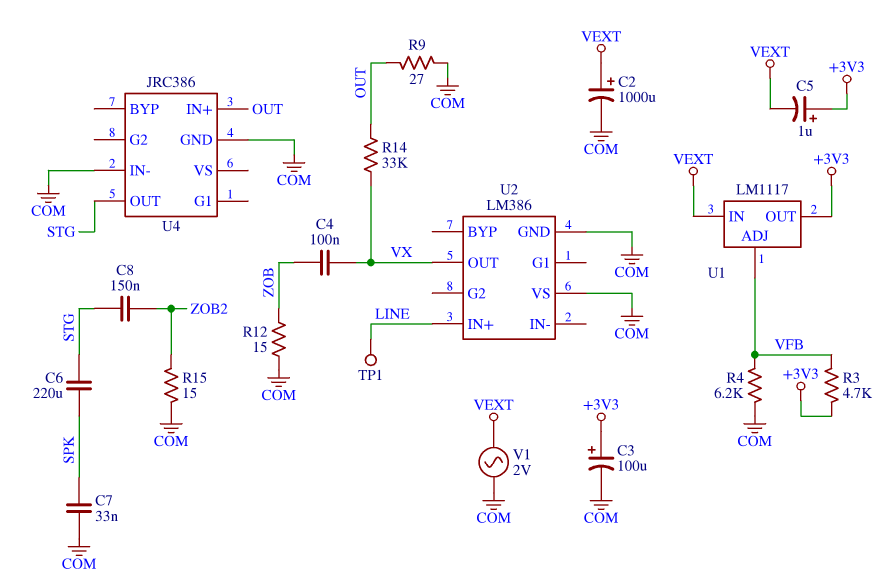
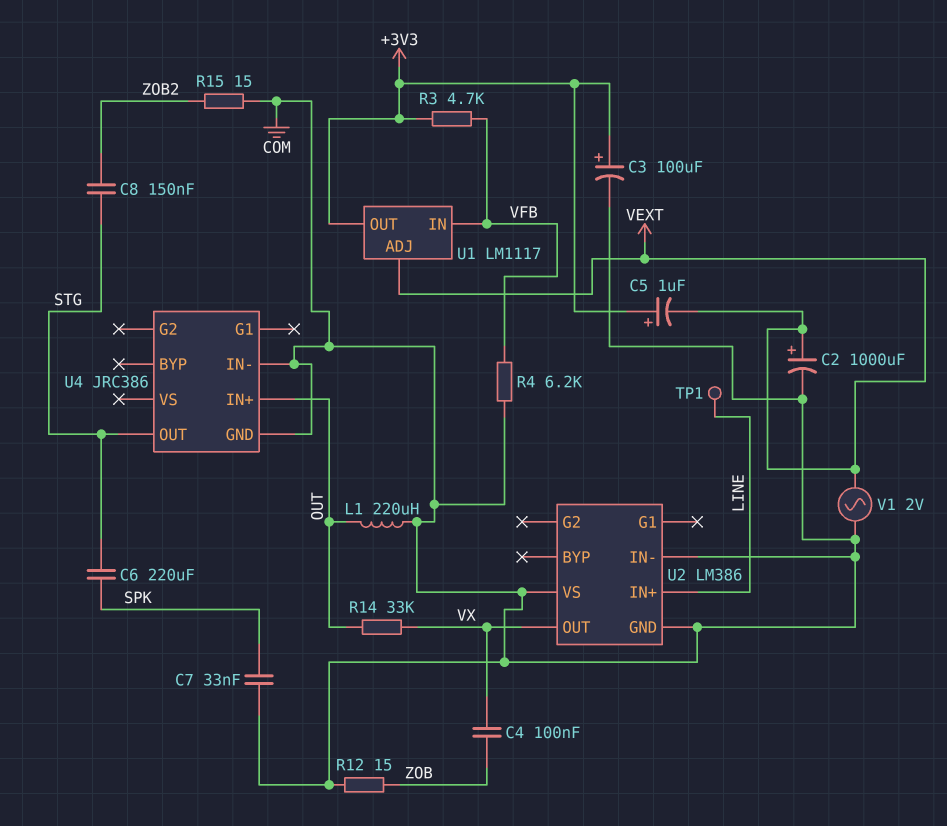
L1: none -> 220uH (COM, OUT)
R9: 27 (COM, OUT) -> none
U1 pin ADJ: VFB -> VEXT
U1 pin IN: VEXT -> VFB
U2 pin IN-: none -> COM

